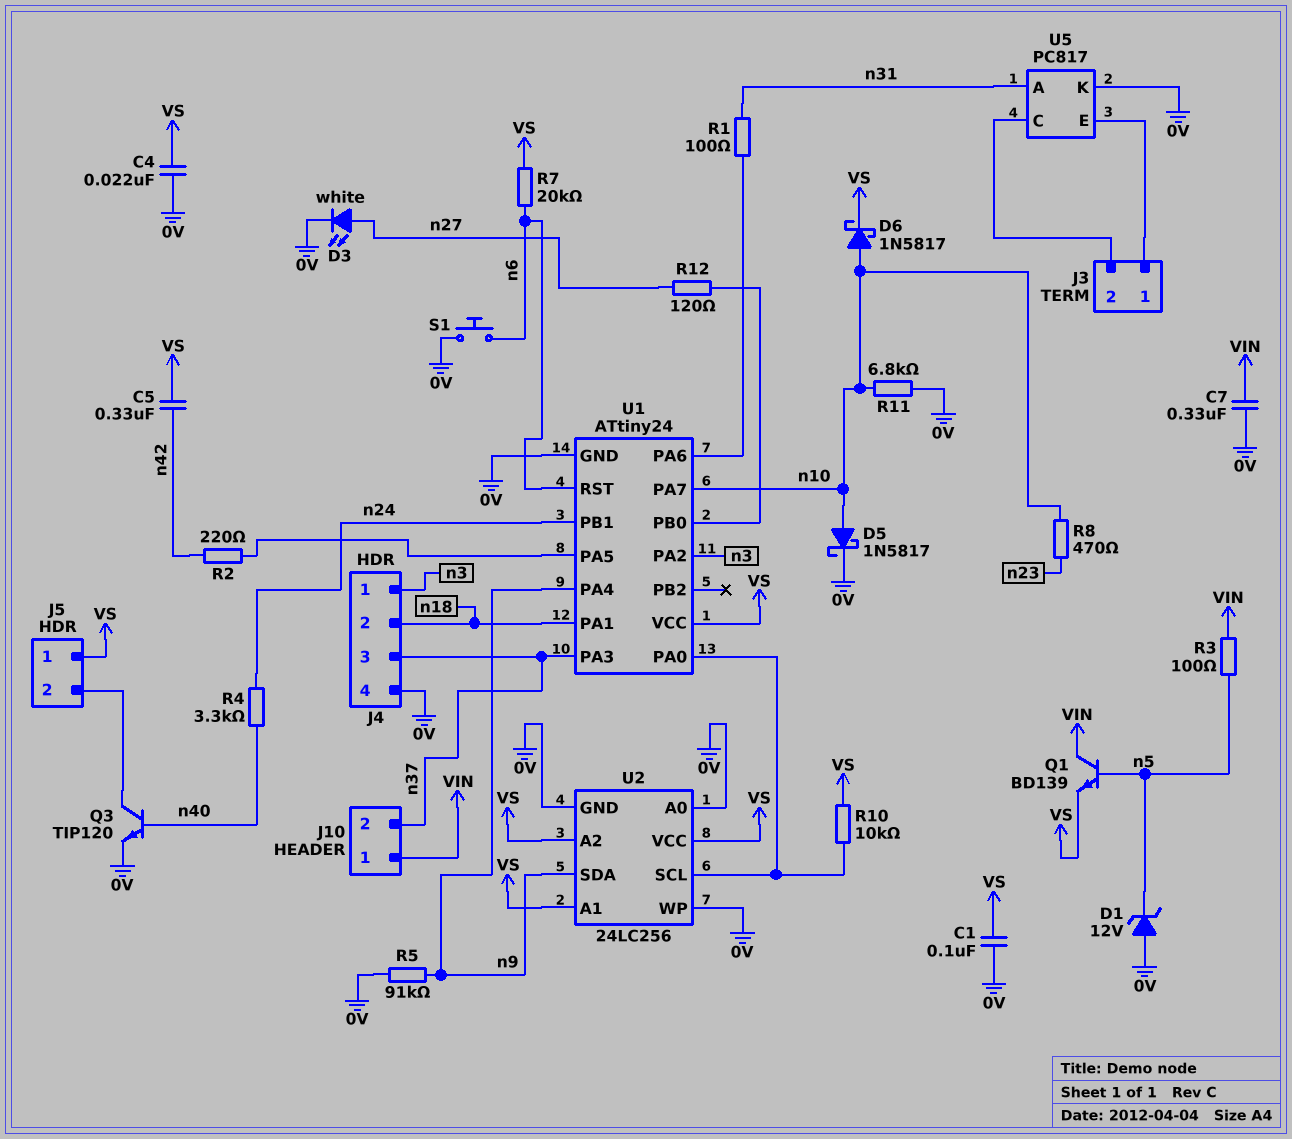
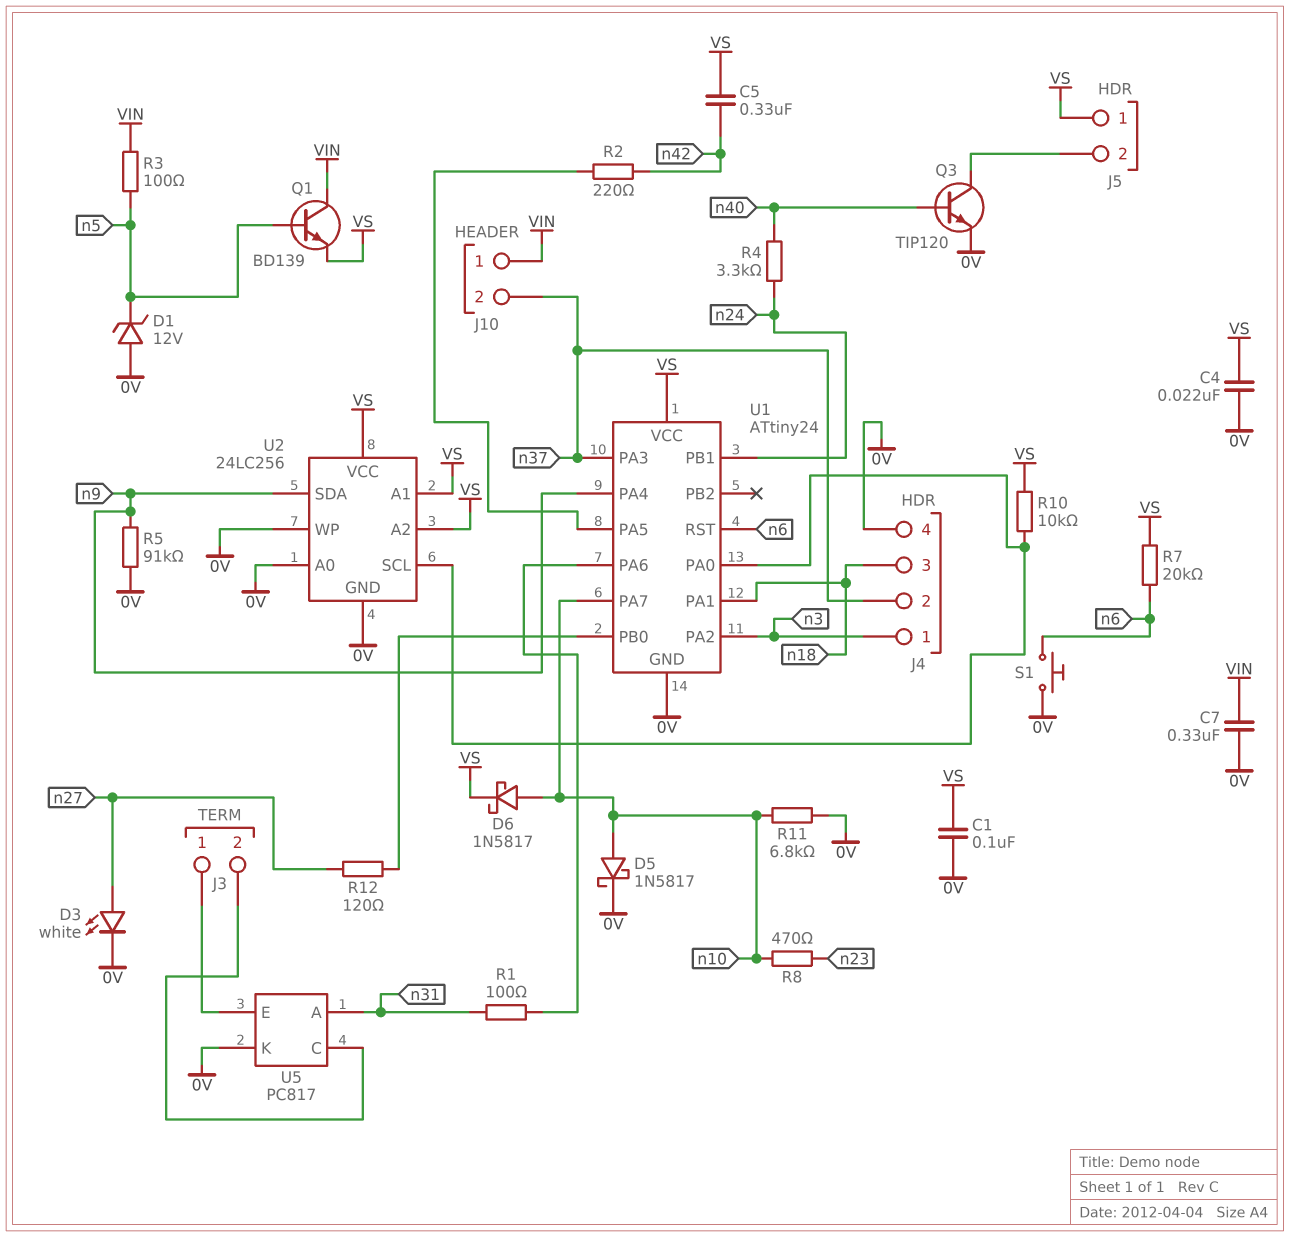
J4 pin 2: n18 -> n37
J4 pin 3: n37 -> n18

